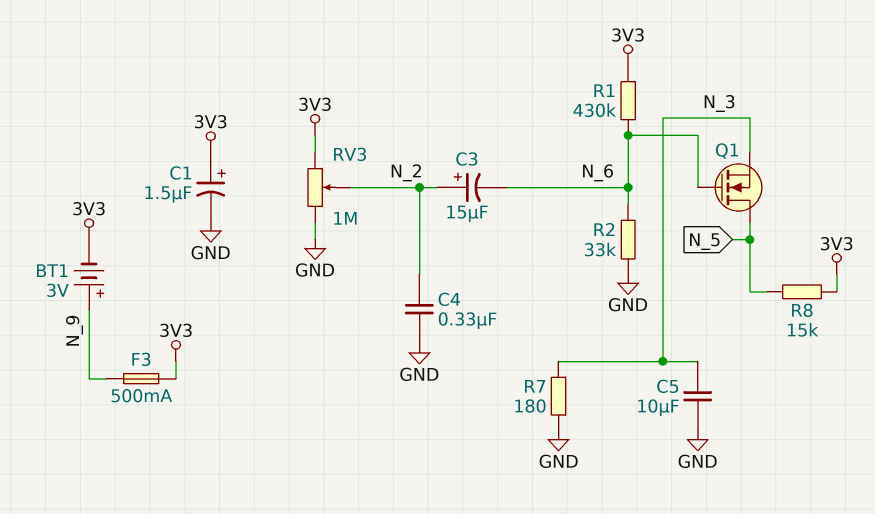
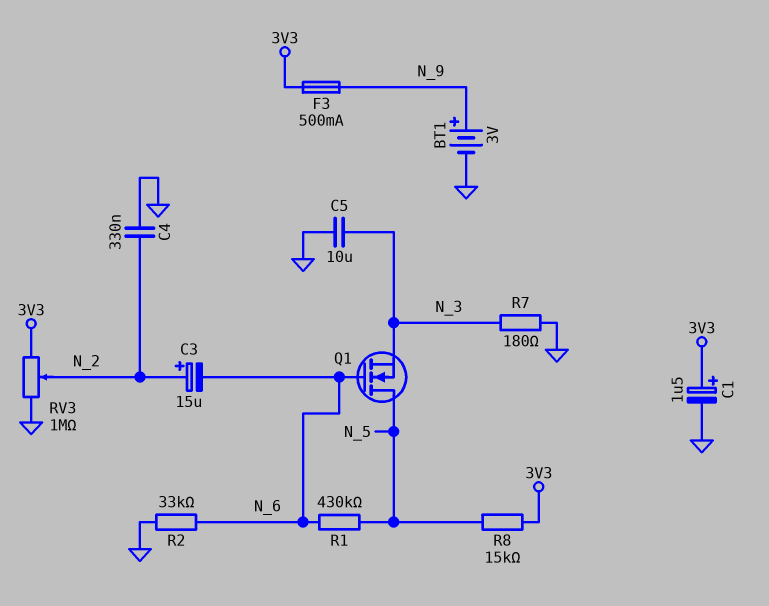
BT1: 3V (plus N_9, minus 3V3) -> 3V (plus N_9, minus GND)
R1: 430k (3V3, N_6) -> 430k (N_5, N_6)

